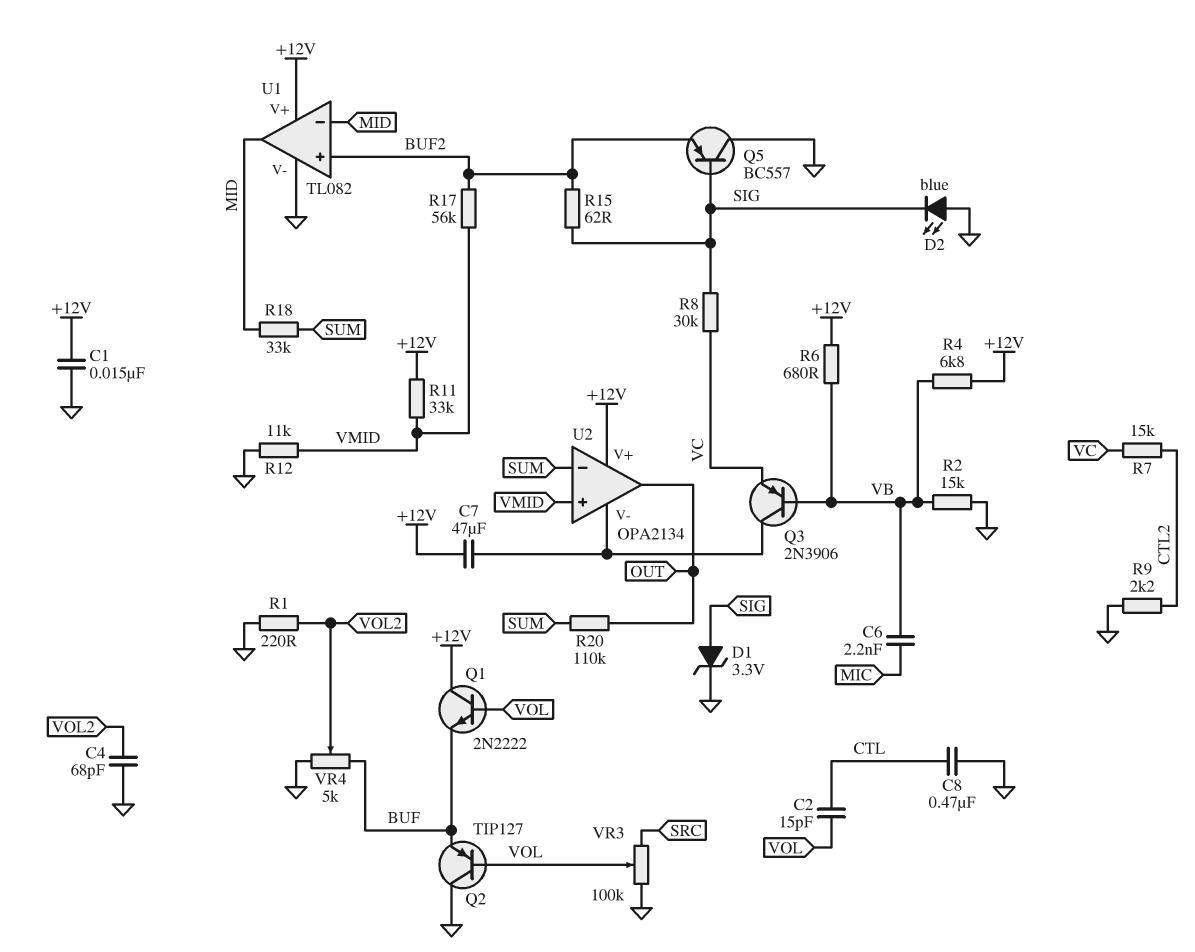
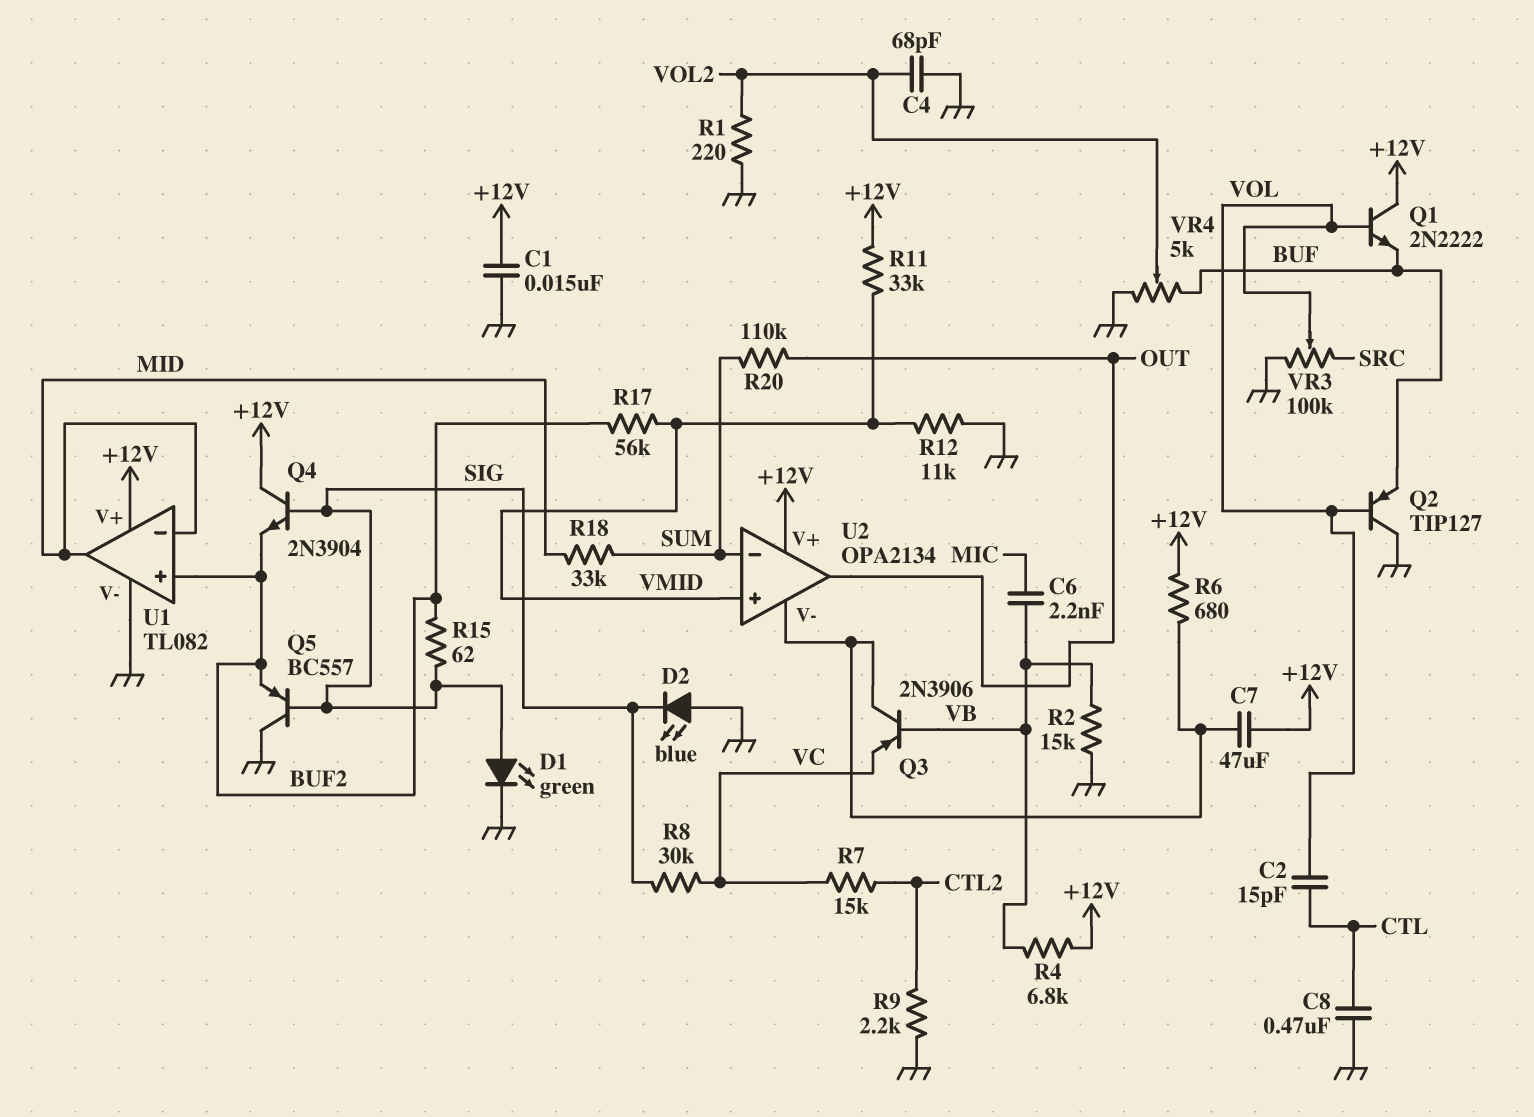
D1: zener 3.3V (A SIG, K GND) -> LED green (A SIG, K GND)
Q4: none -> NPN 2N3904 (B SIG, C +12V, E BUF2)
R6: 680 (+12V, VB) -> 680 (+12V, U2/V-)

